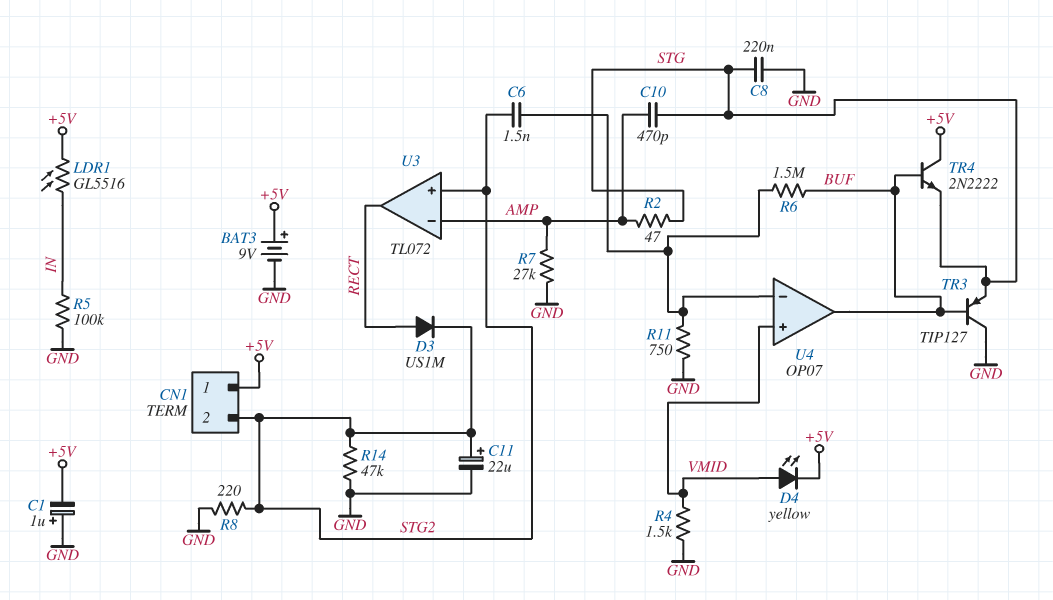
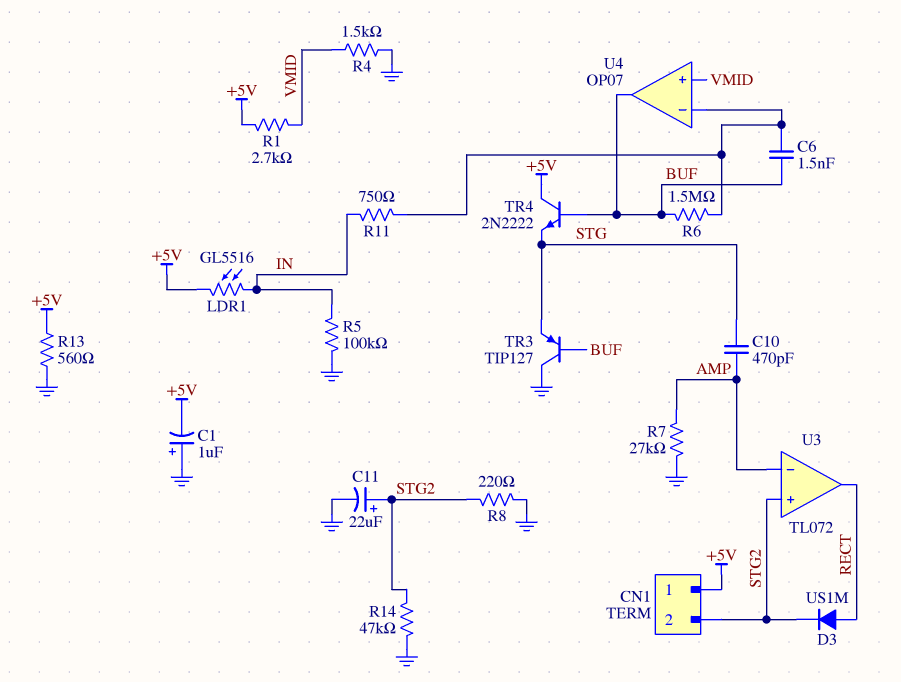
BAT3: 9V (plus +5V, minus GND) -> none
C6: 1.5nF (STG2, U4/in-) -> 1.5nF (BUF, U4/in-)
C8: 220nF (GND, STG) -> none
D4: LED yellow (A VMID, K +5V) -> none
R1: none -> 2.7k (+5V, VMID)
R2: 47 (AMP, STG) -> none
R11: 750 (GND, U4/in-) -> 750 (IN, U4/in-)
R13: none -> 560 (+5V, GND)

